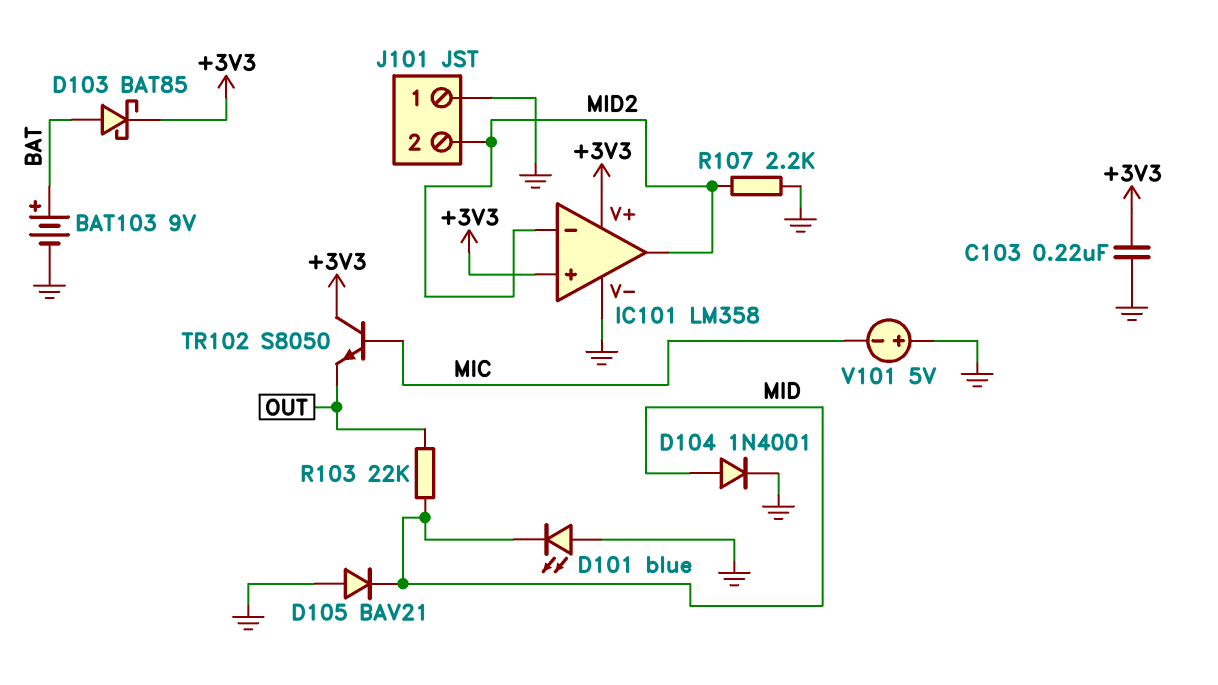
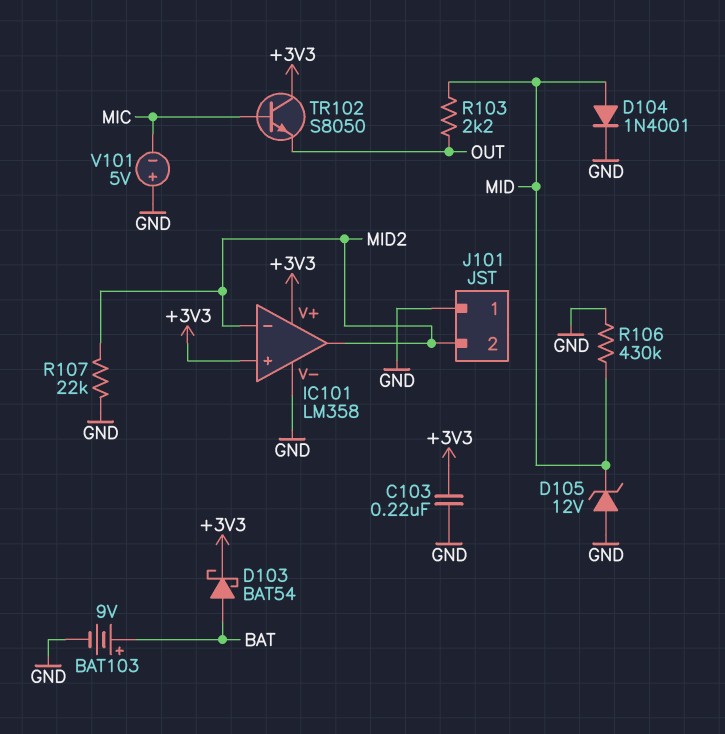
D101: LED blue (A GND, K MID) -> none
D103: schottky BAT85 (A BAT, K +3V3) -> schottky BAT54 (A BAT, K +3V3)
D105: diode BAV21 (A GND, K MID) -> zener 12V (A GND, K MID)
R103: 22k (MID, OUT) -> 2.2k (MID, OUT)
R106: none -> 430k (GND, MID)
R107: 2.2k (GND, MID2) -> 22k (GND, MID2)

